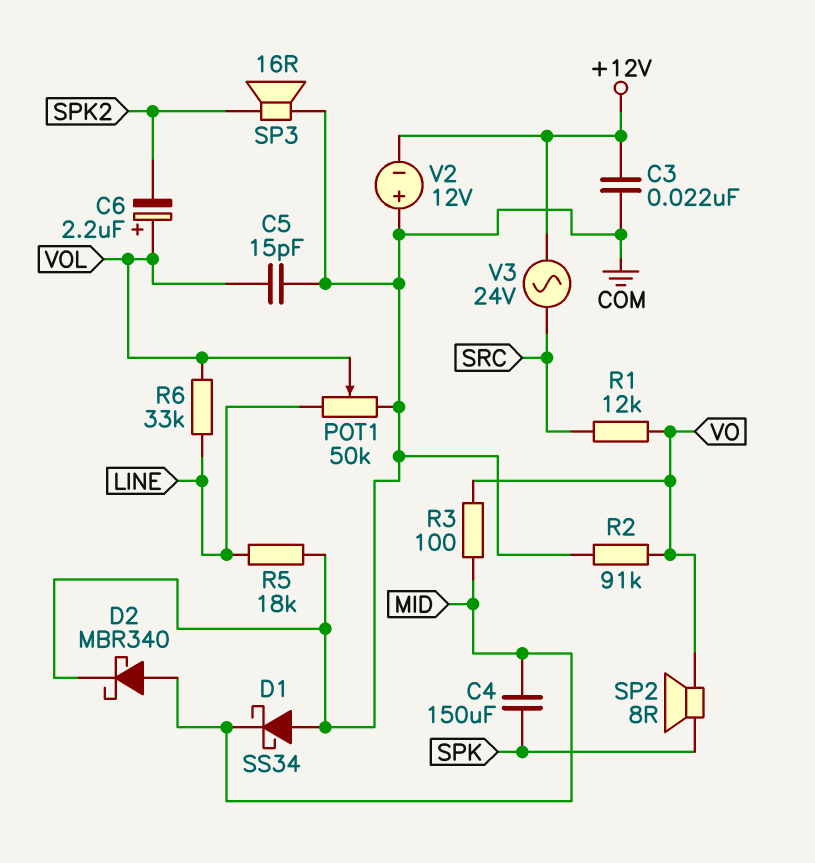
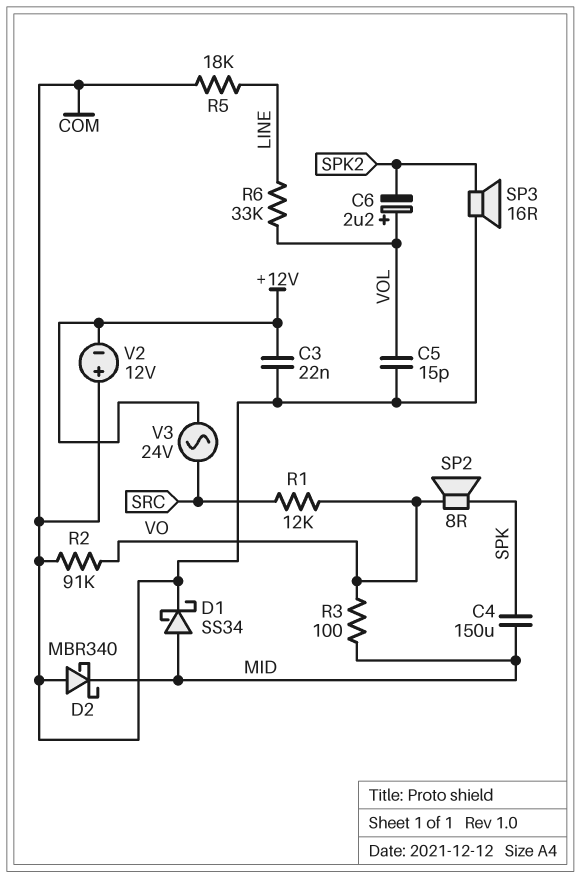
D1: schottky SS34 (A COM, K MID) -> schottky SS34 (A MID, K COM)
D2: schottky MBR340 (A MID, K COM) -> schottky MBR340 (A COM, K MID)
POT1: 50k (COM, LINE, wiper VOL) -> none

